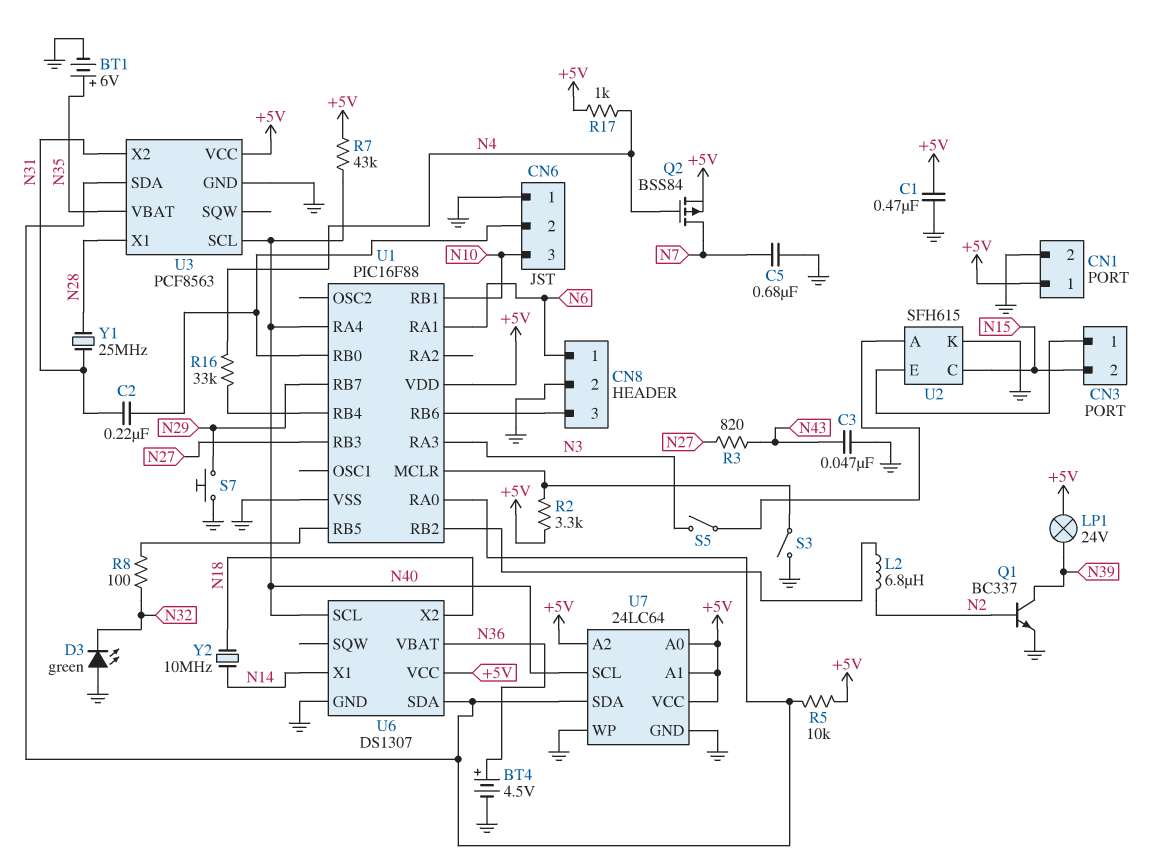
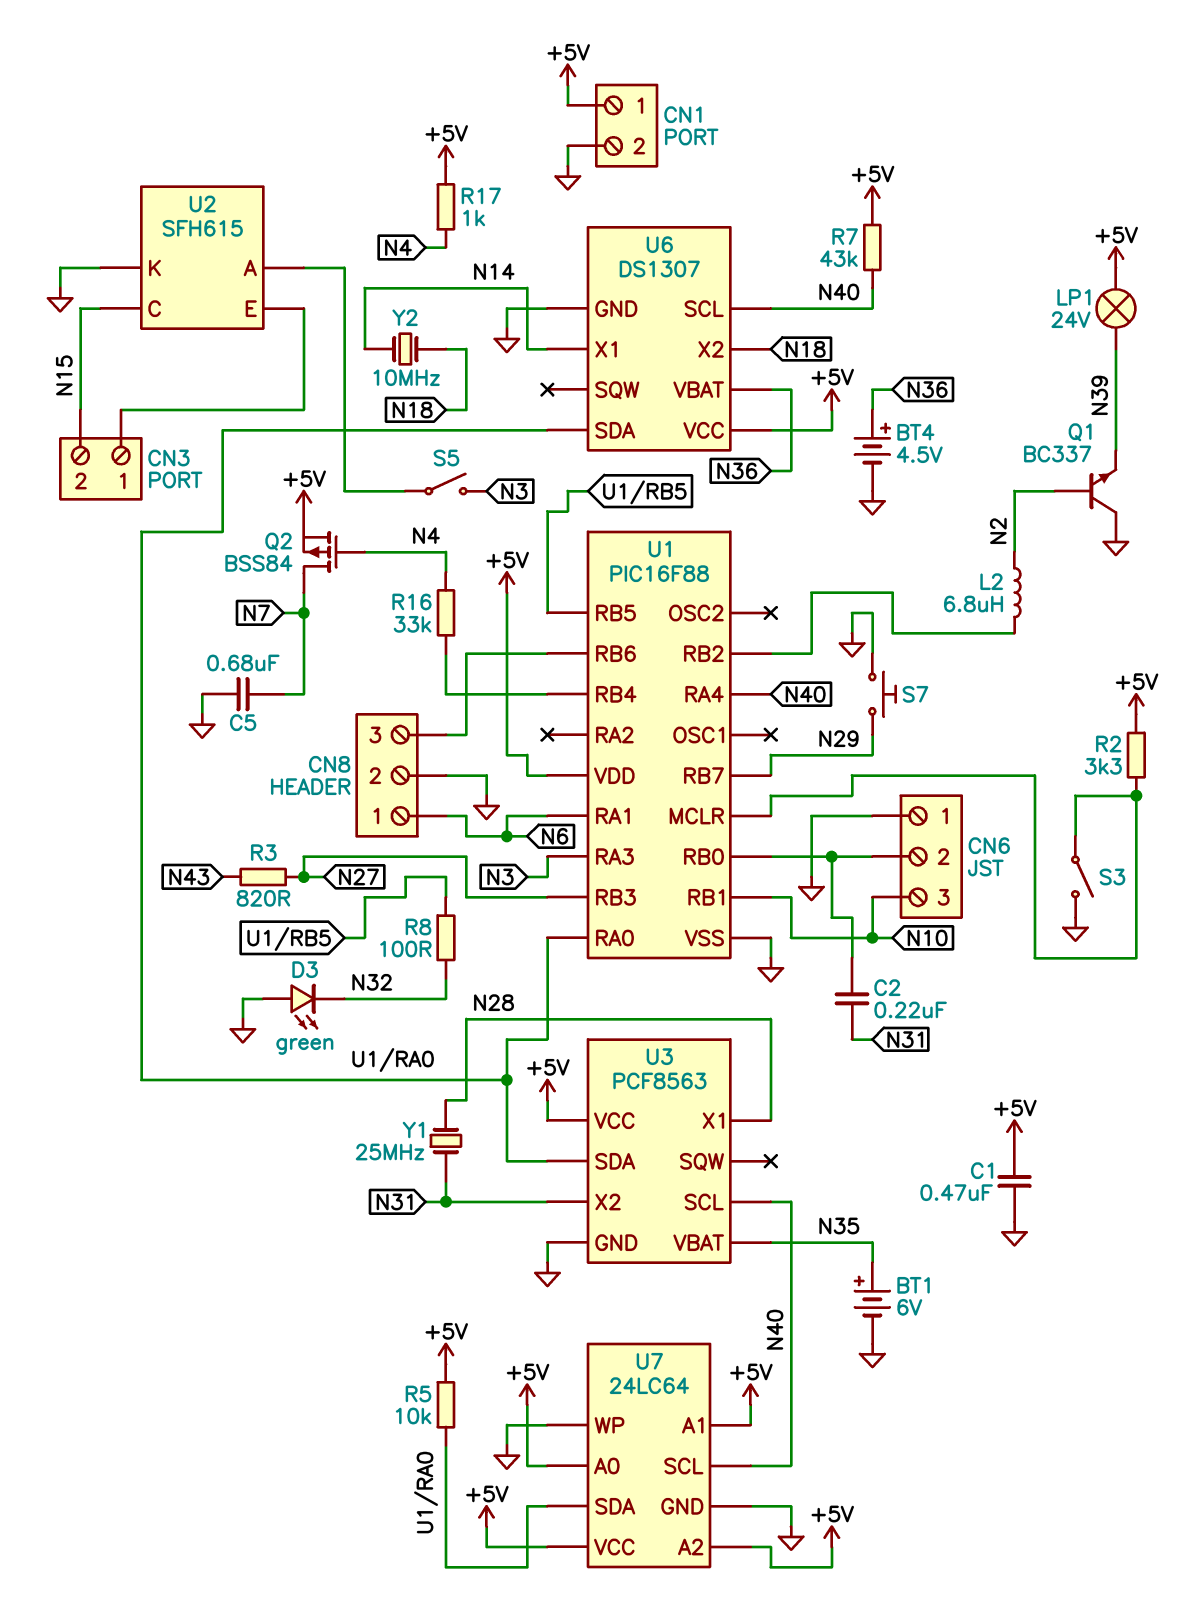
C3: 47nF (GND, N43) -> none
Q1: NPN BC337 (B N2, C N39, E GND) -> NPN BC337 (B N2, C GND, E N39)

